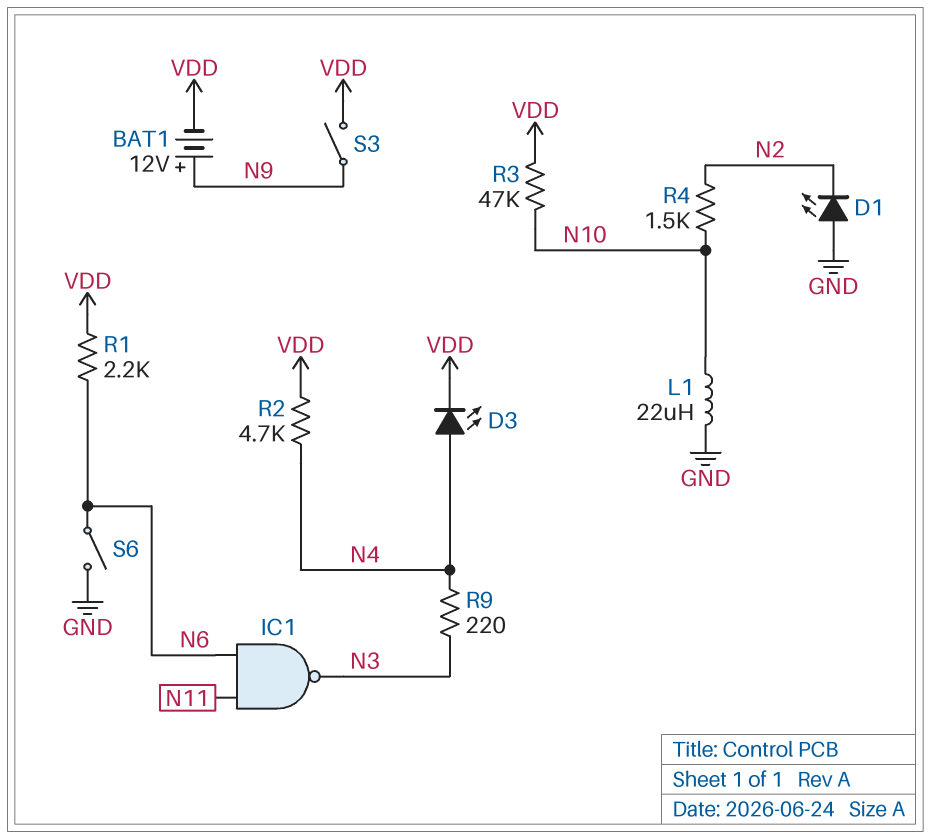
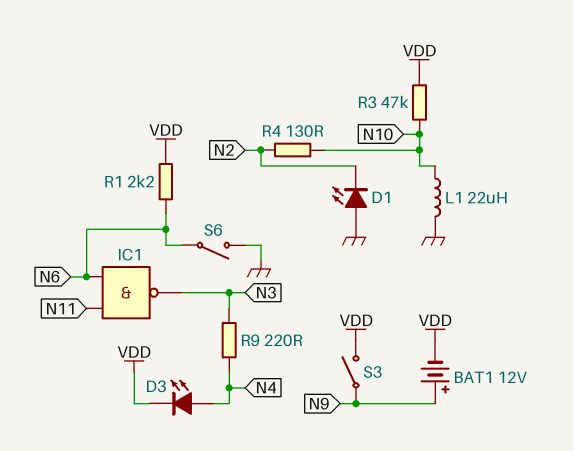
R2: 4.7k (N4, VDD) -> none
R4: 1.5k (N2, N10) -> 130 (N2, N10)

